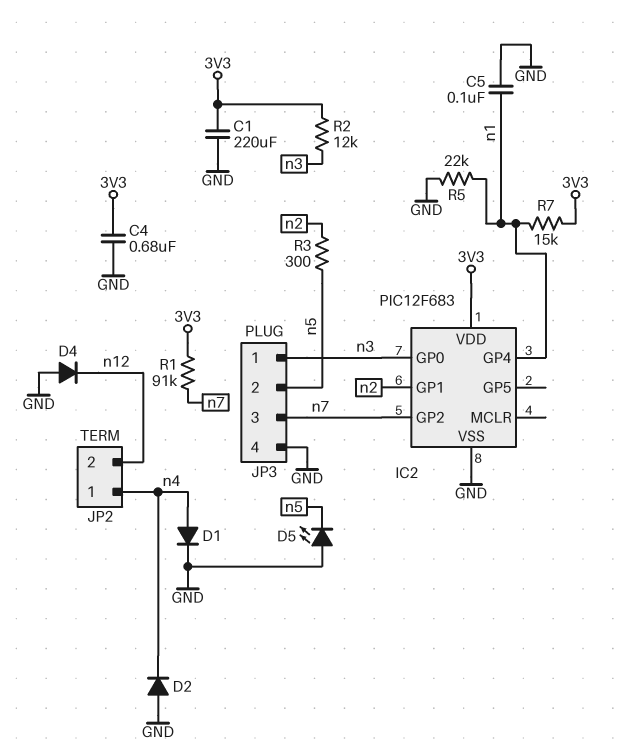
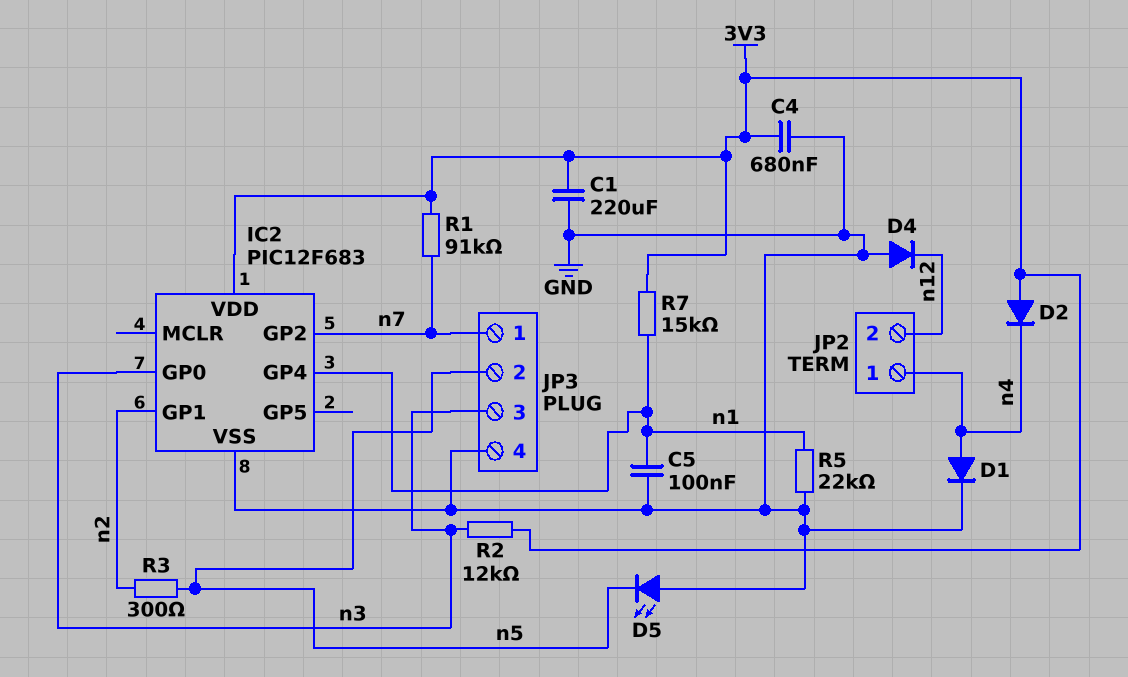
D2: diode (A GND, K n4) -> diode (A 3V3, K n4)
JP3 pin 1: n3 -> n7
JP3 pin 3: n7 -> n3

